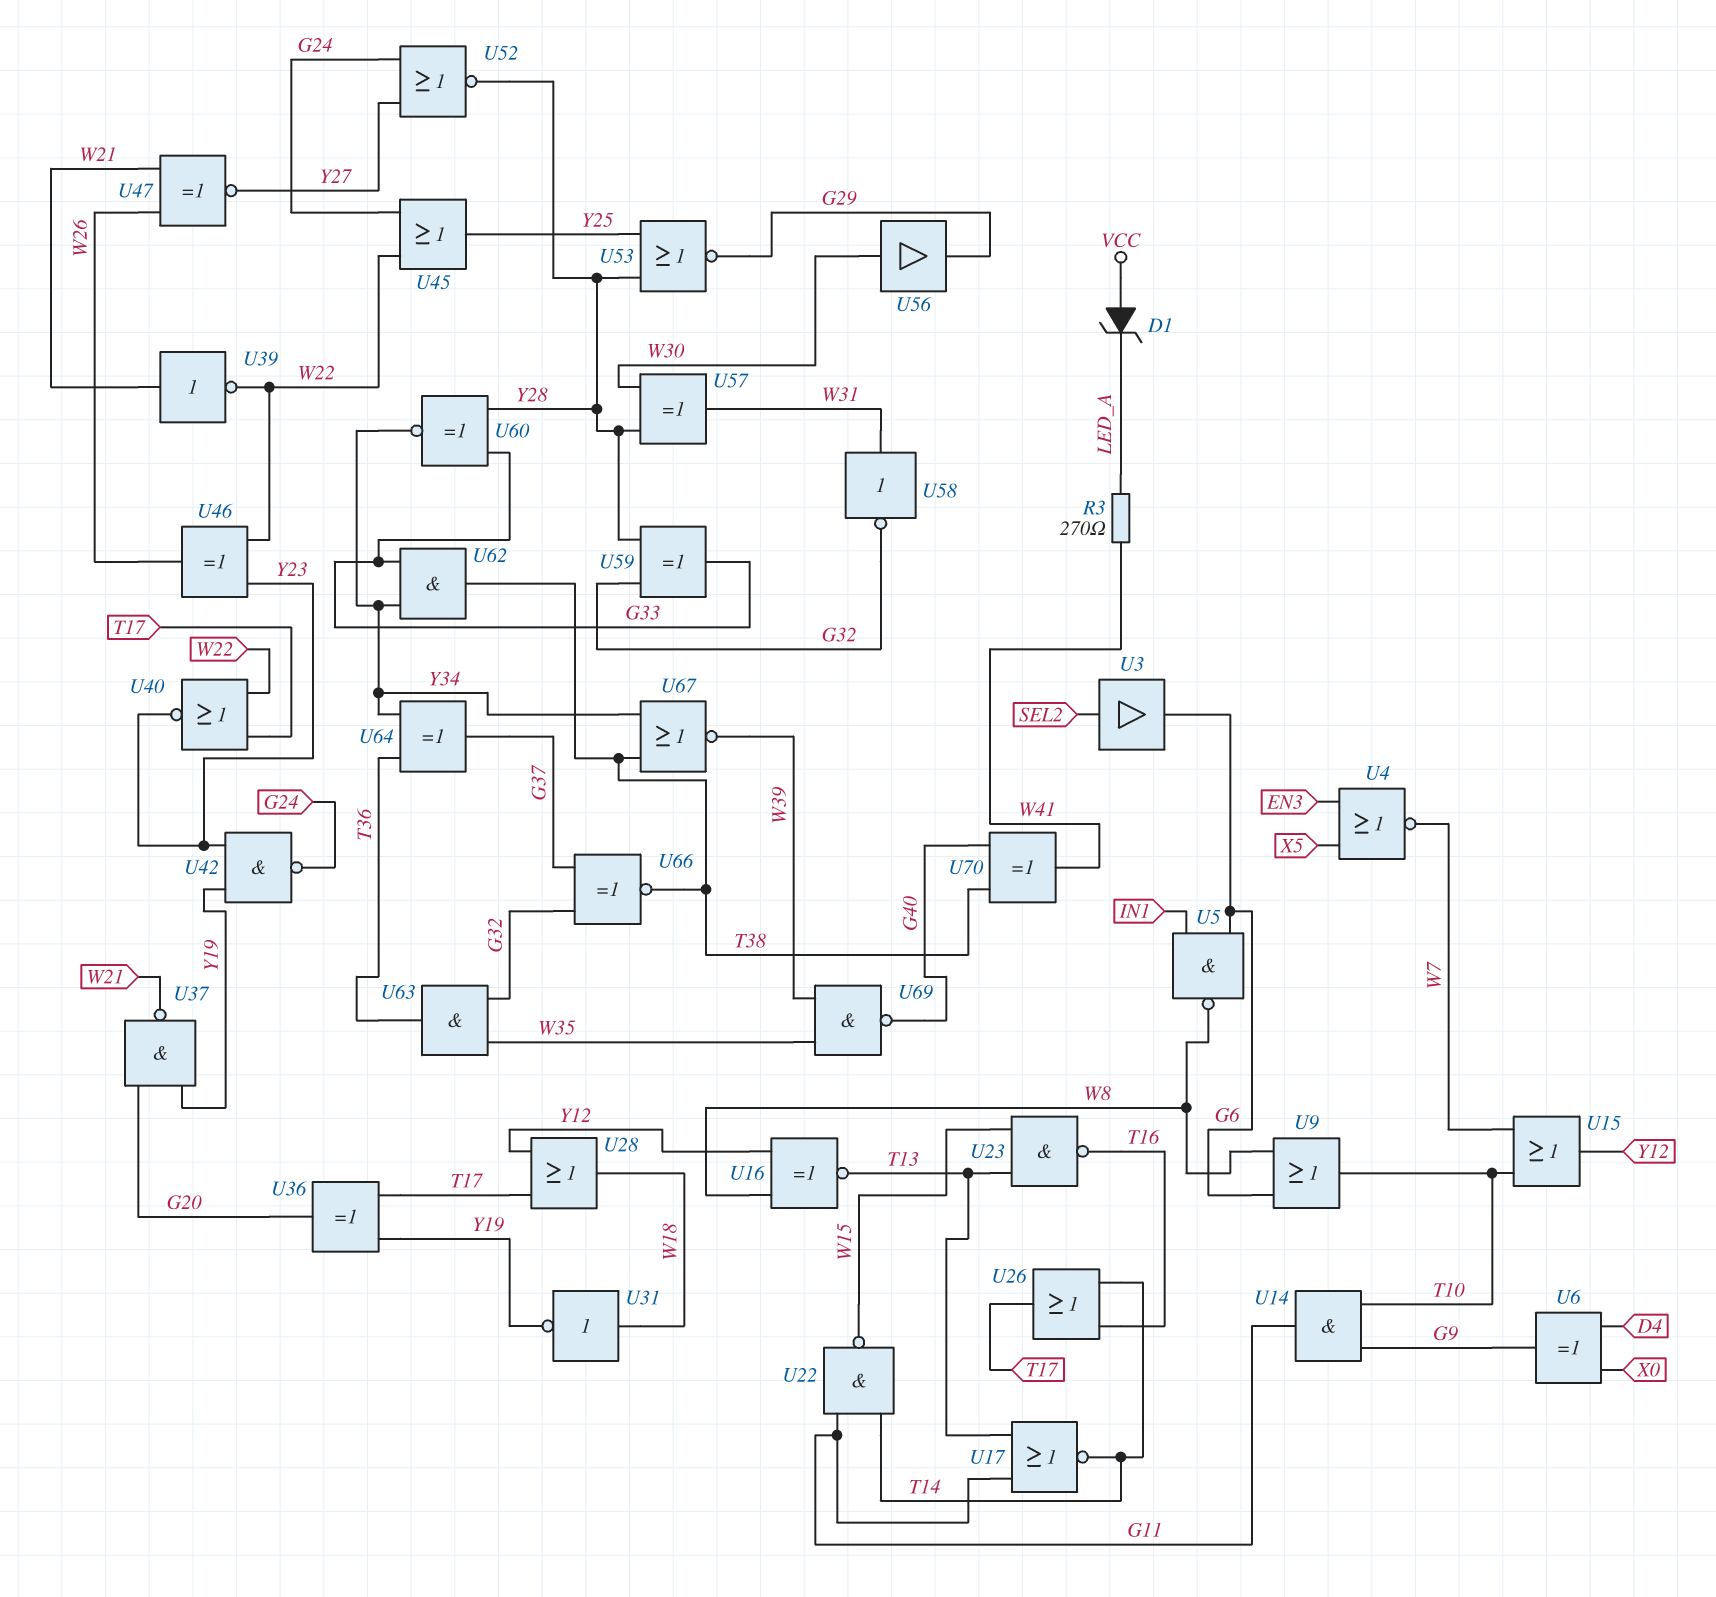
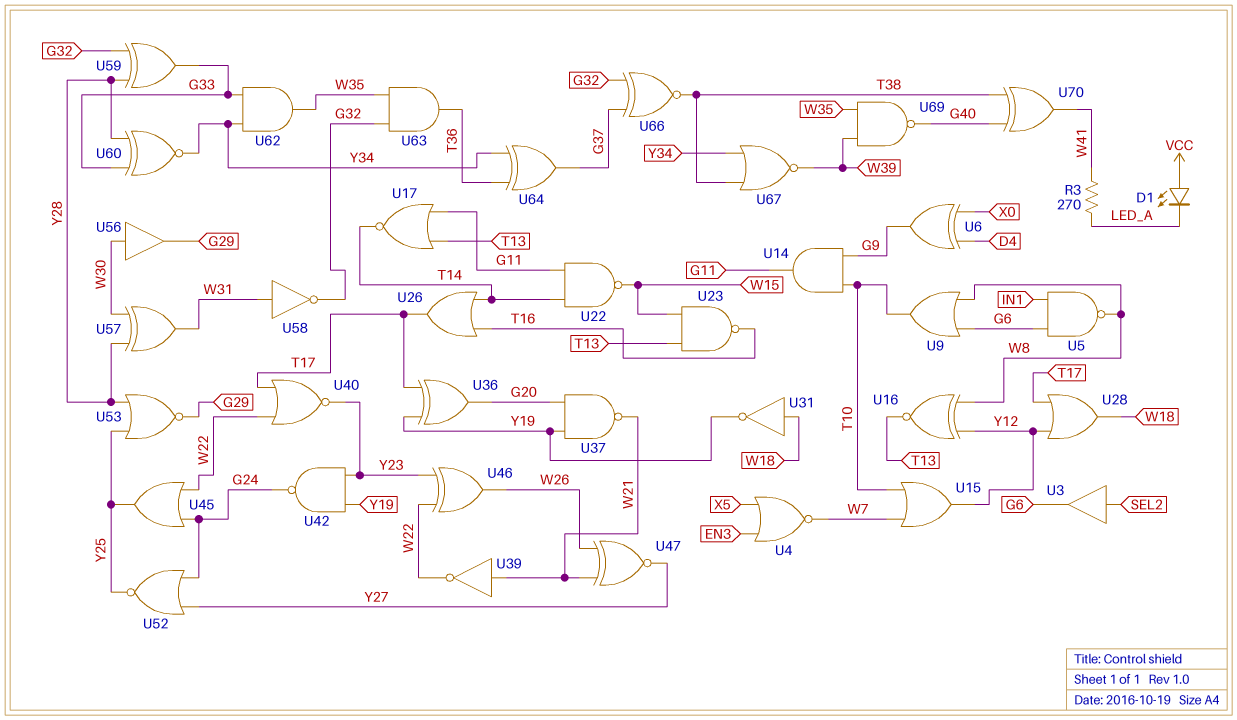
D1: zener (A VCC, K LED_A) -> LED (A VCC, K LED_A)
U52: NOR (in G24, in Y27, out Y28) -> NOR (in G24, in Y27, out Y25)
U62: AND (in G33, in Y34, out T38) -> AND (in G33, in Y34, out W35)

